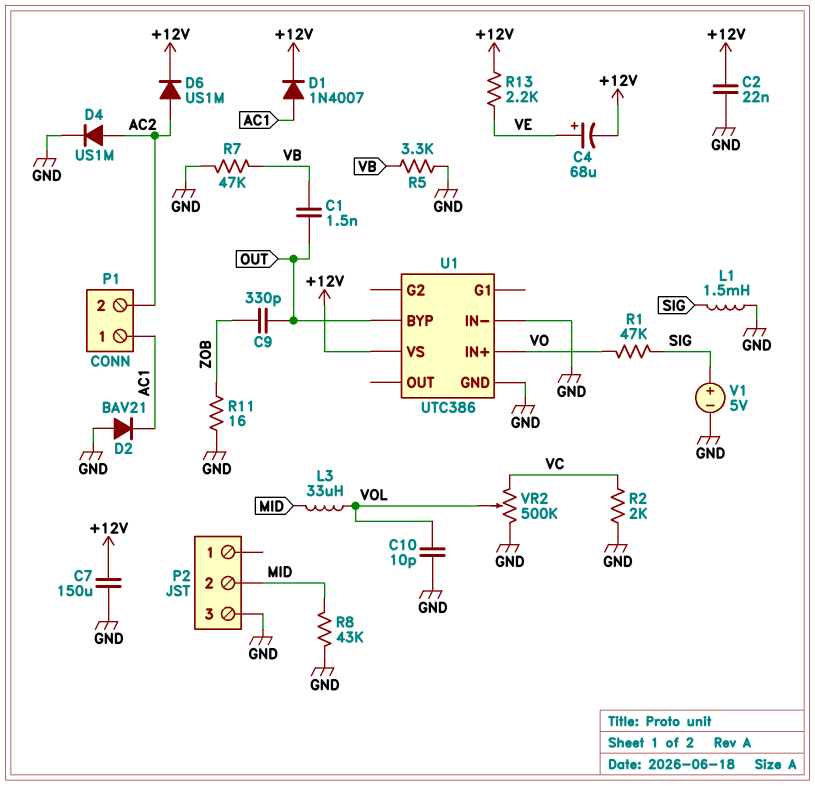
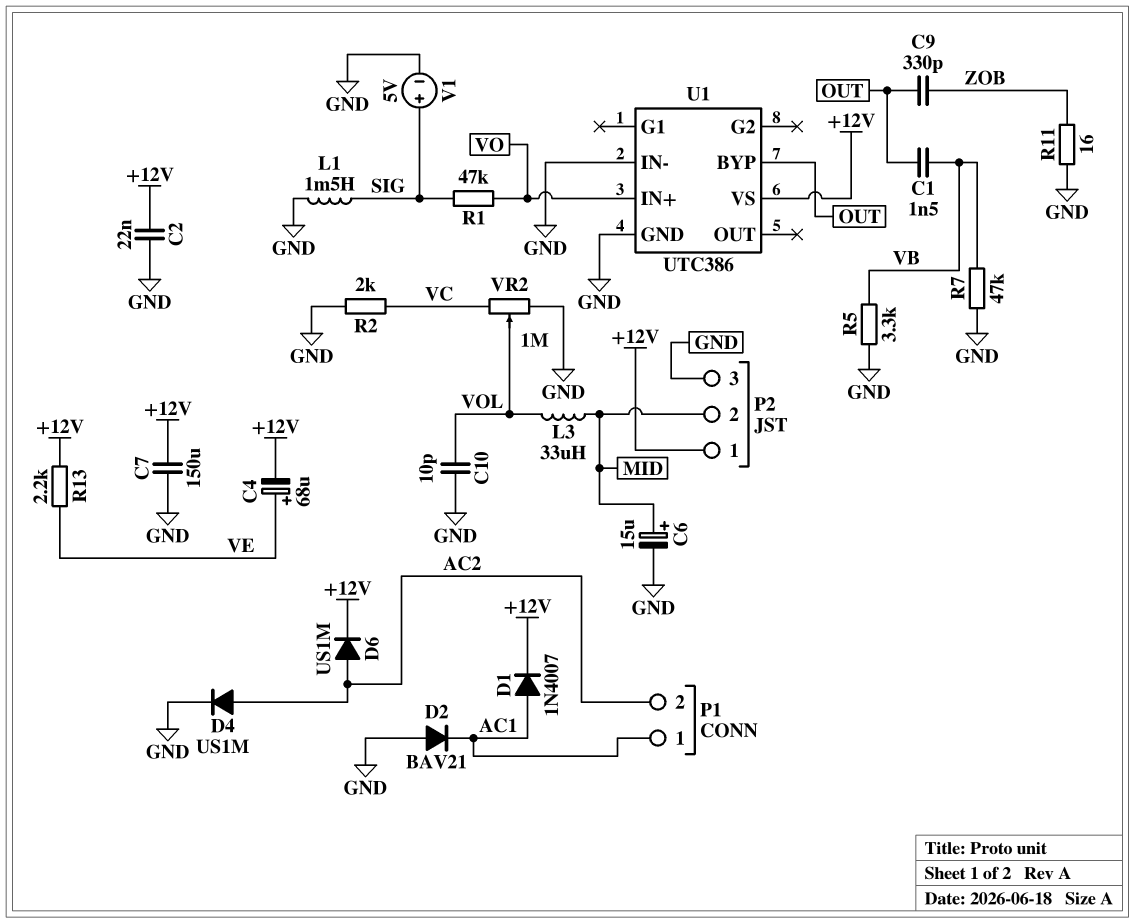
C6: none -> 15uF (plus MID, minus GND)
P2 pin 1: none -> +12V
R8: 43k (GND, MID) -> none
VR2: 500k (GND, VC, wiper VOL) -> 1M (GND, VC, wiper VOL)

